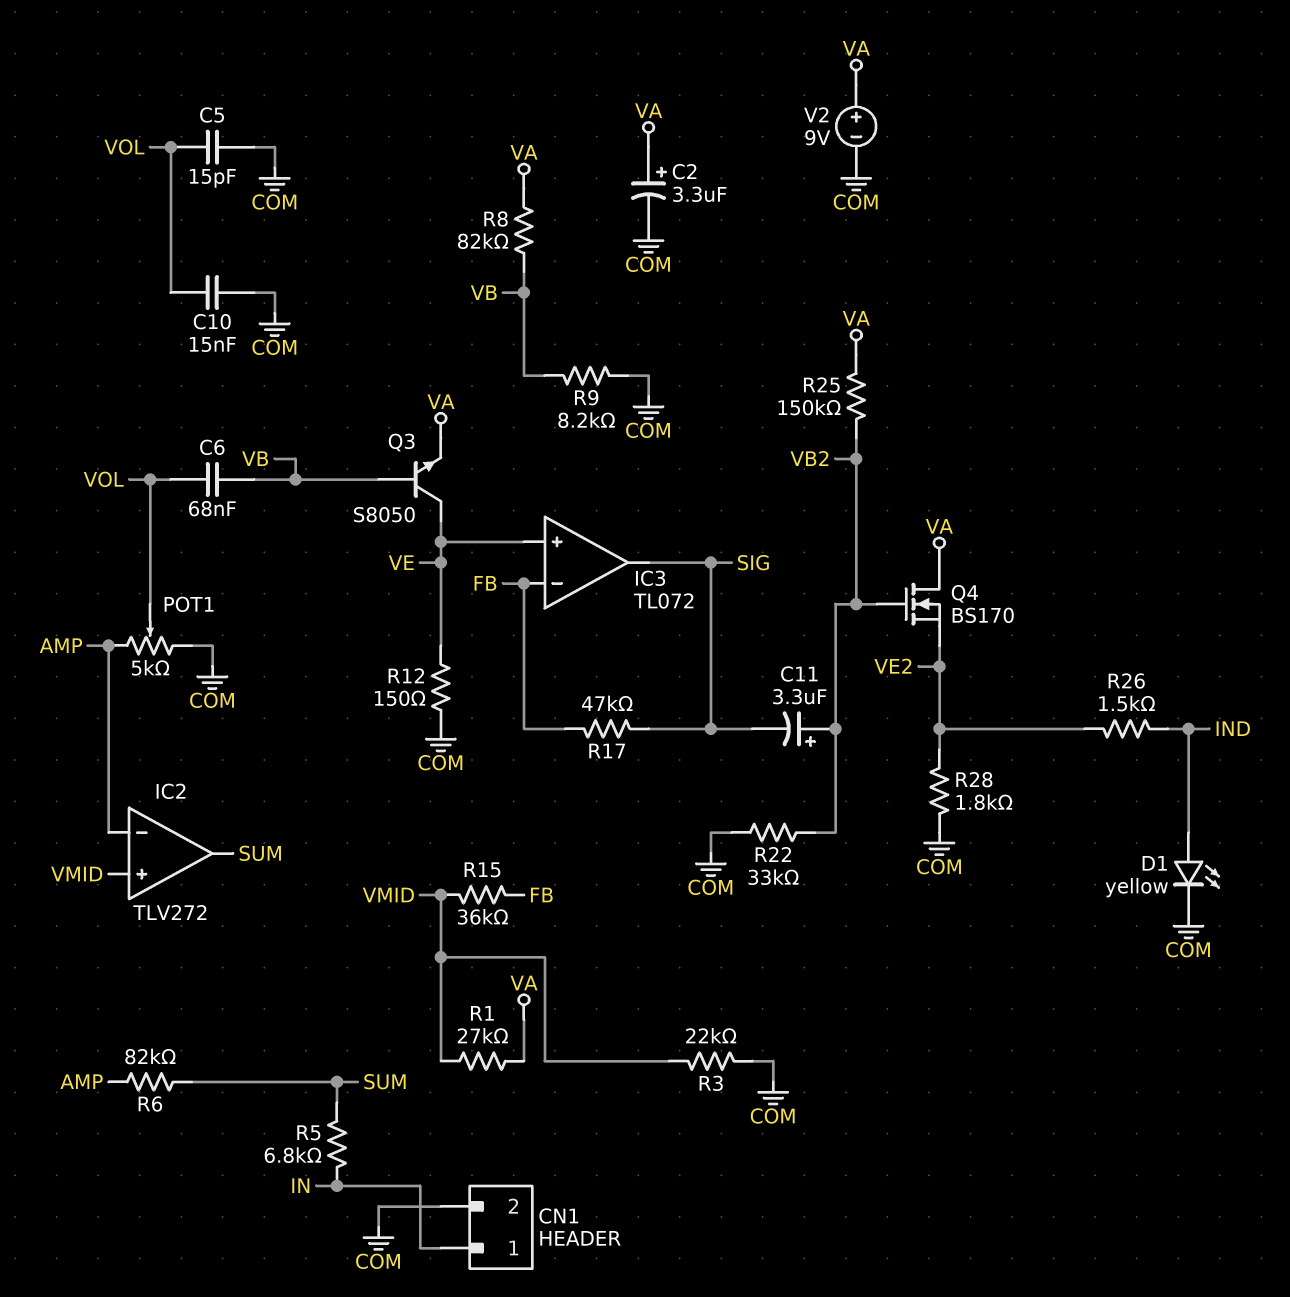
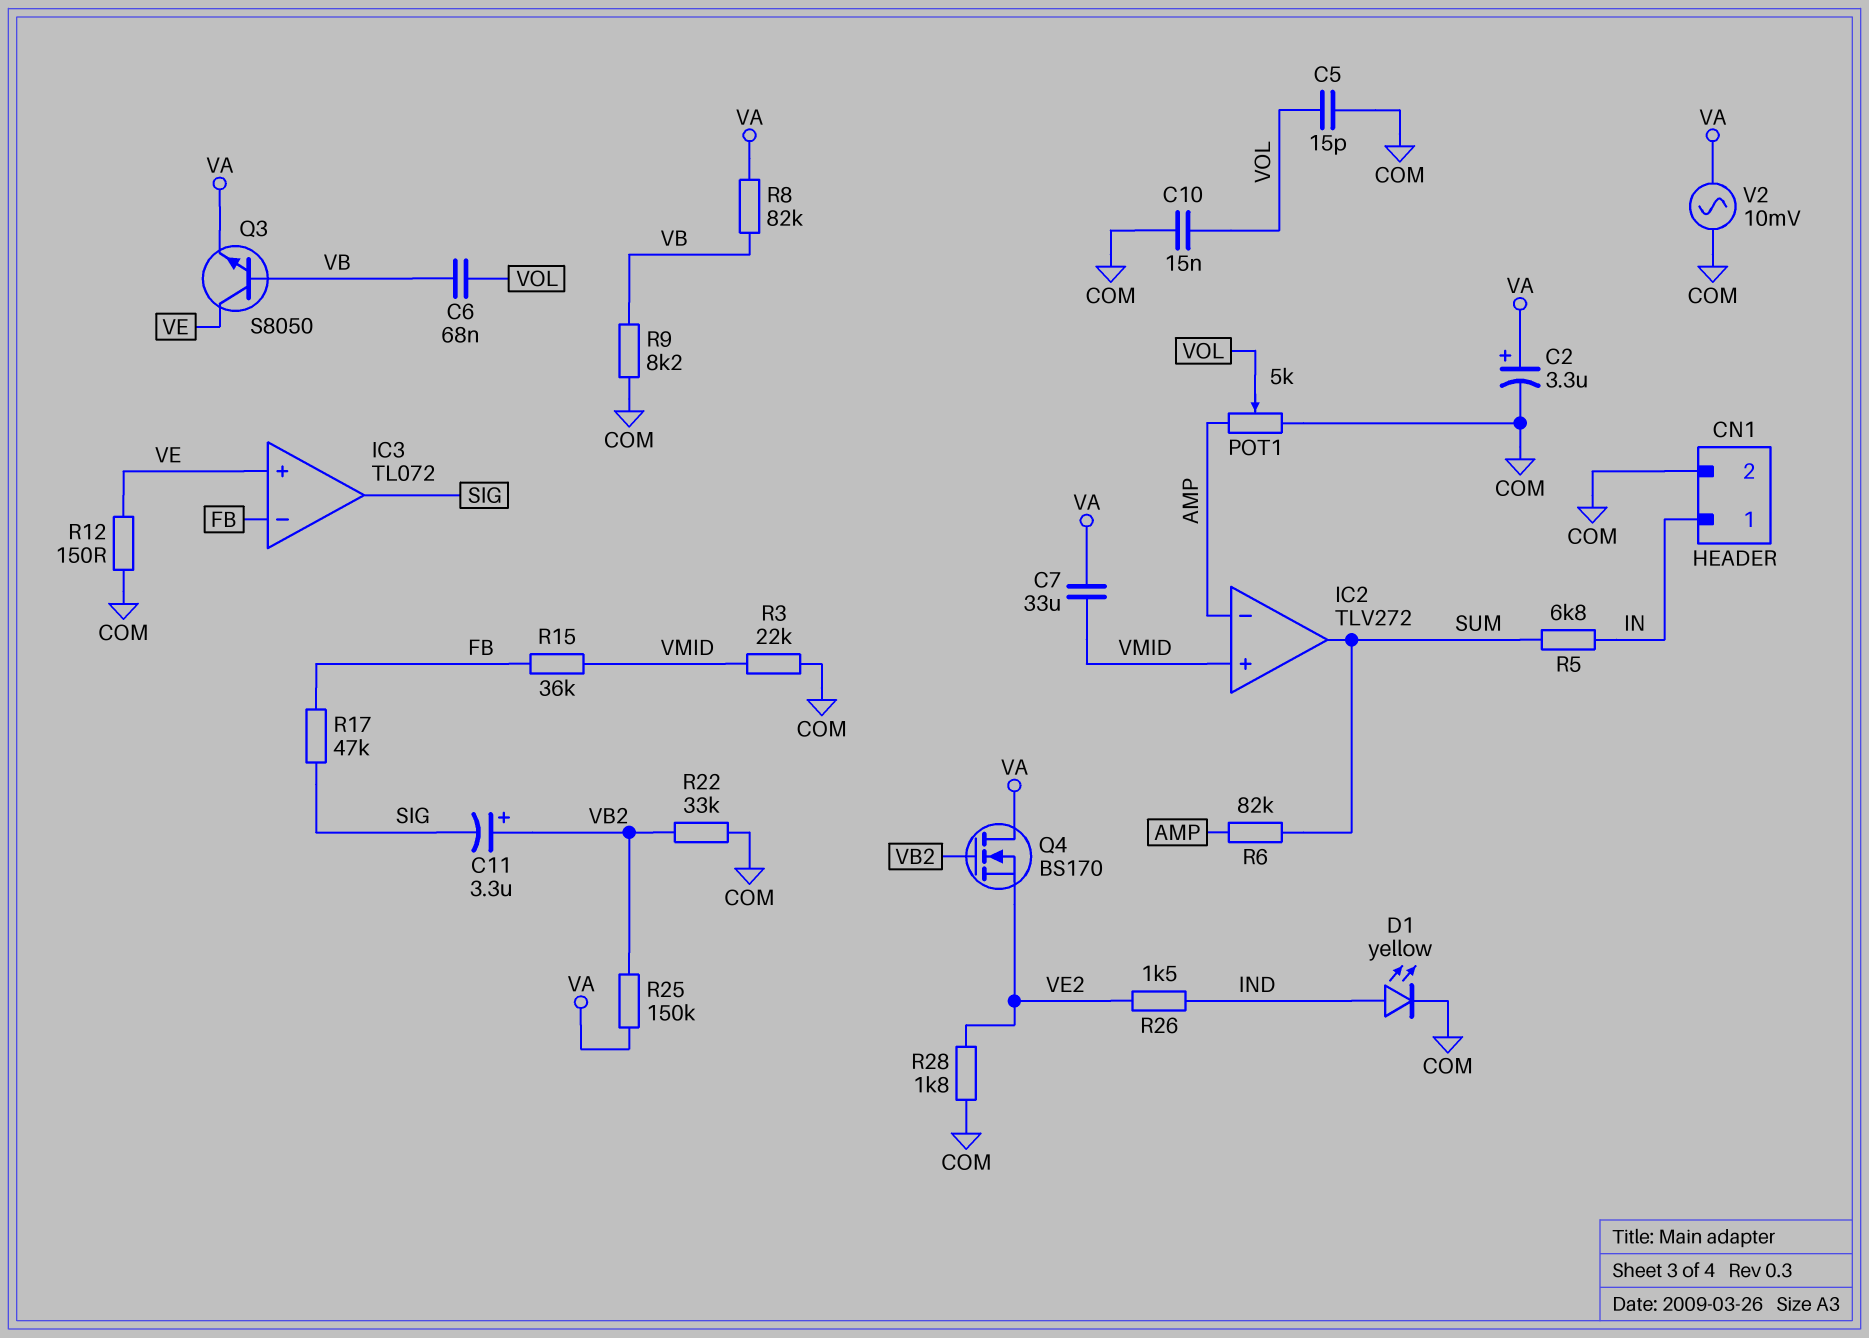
C7: none -> 33uF (VA, VMID)
R1: 27k (VA, VMID) -> none
V2: 9V (plus VA, minus COM) -> AC 10mV (COM, VA)

